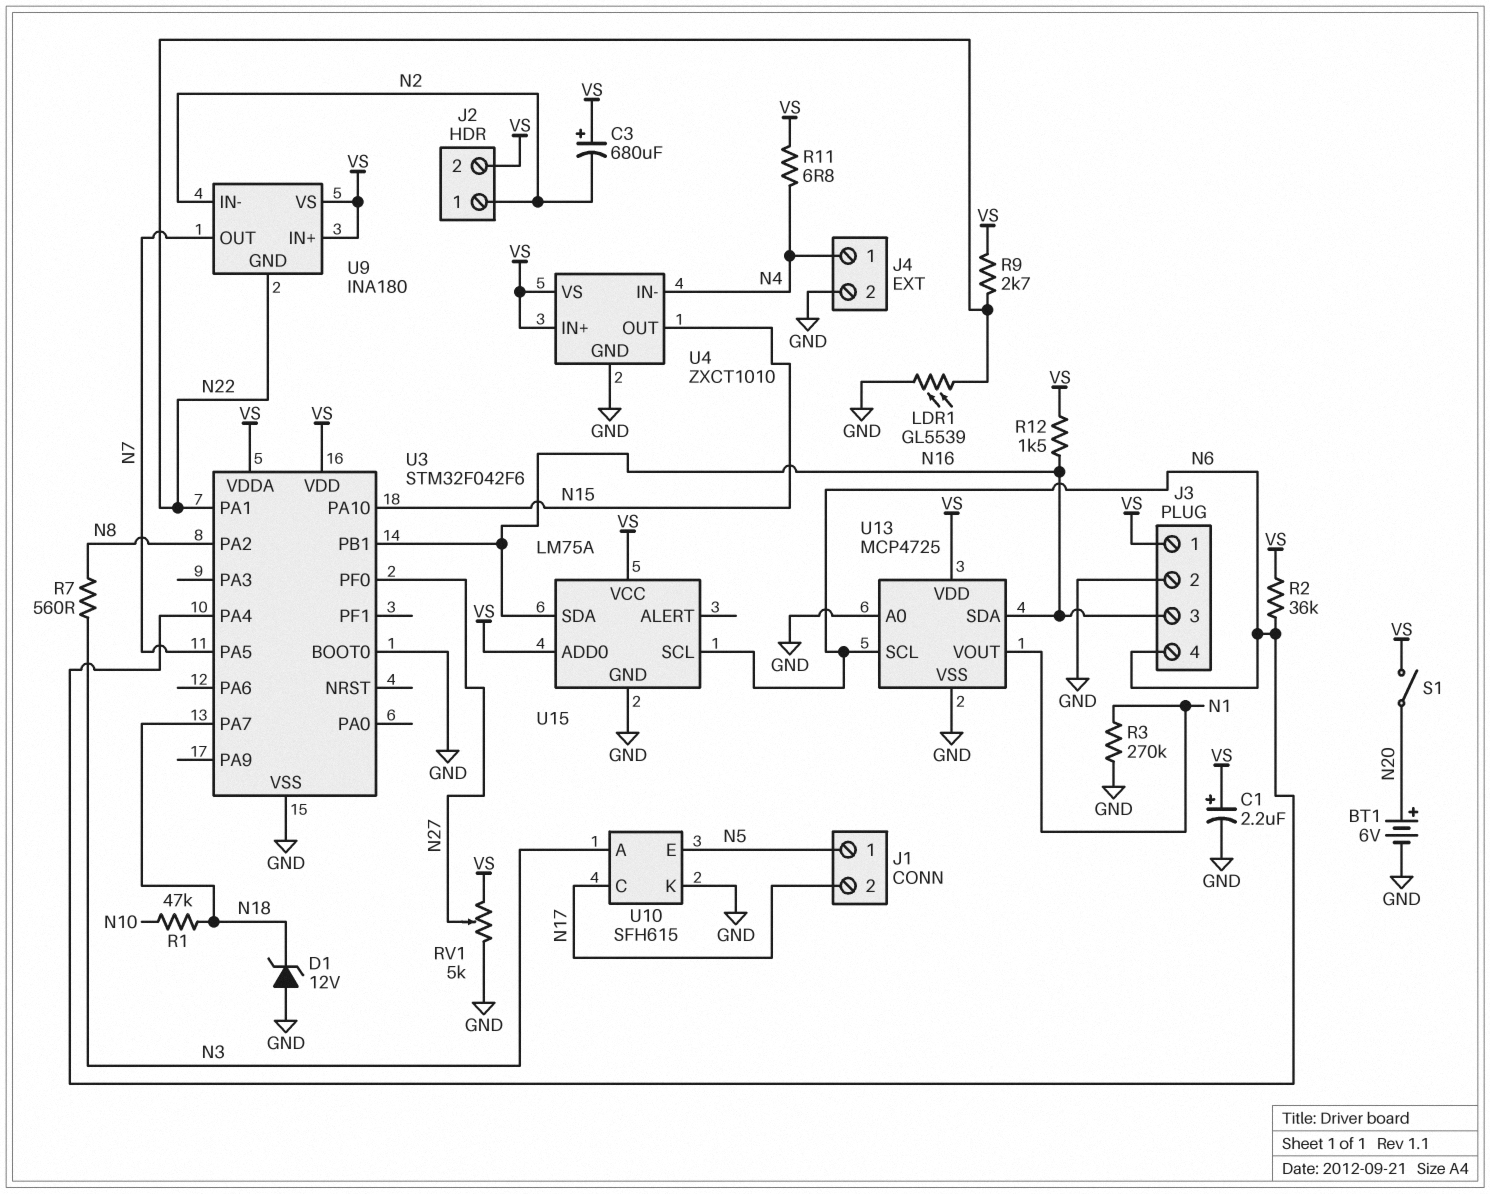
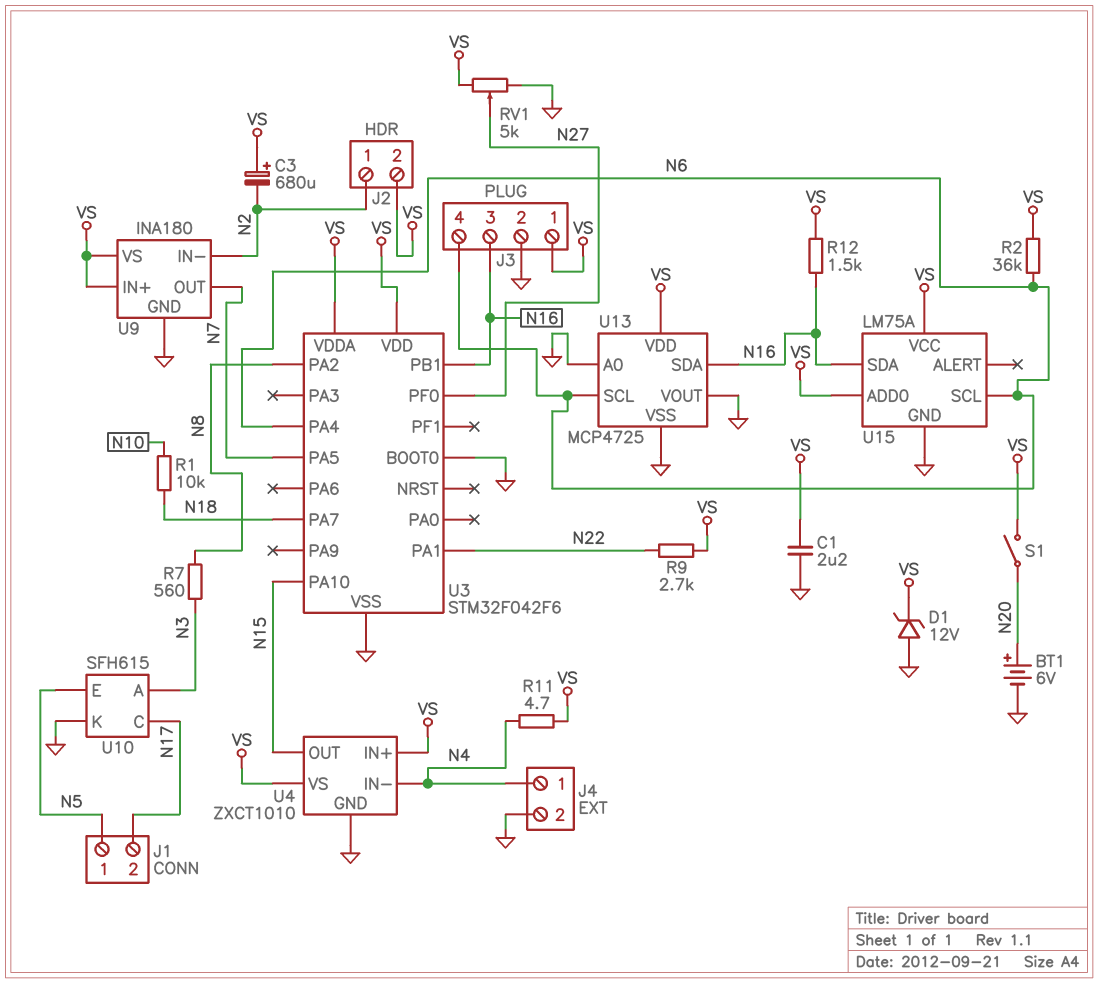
C1: 2.2uF (plus VS, minus GND) -> 2.2uF (GND, VS)
D1: zener 12V (A GND, K N18) -> zener 12V (A GND, K VS)
LDR1: GL5539 (GND, N22) -> none
R1: 47k (N10, N18) -> 10k (N10, N18)
R3: 270k (GND, N1) -> none
R11: 6.8 (N4, VS) -> 4.7 (N4, VS)
U9 pin GND: N22 -> GND
U13 pin VOUT: N1 -> GND

